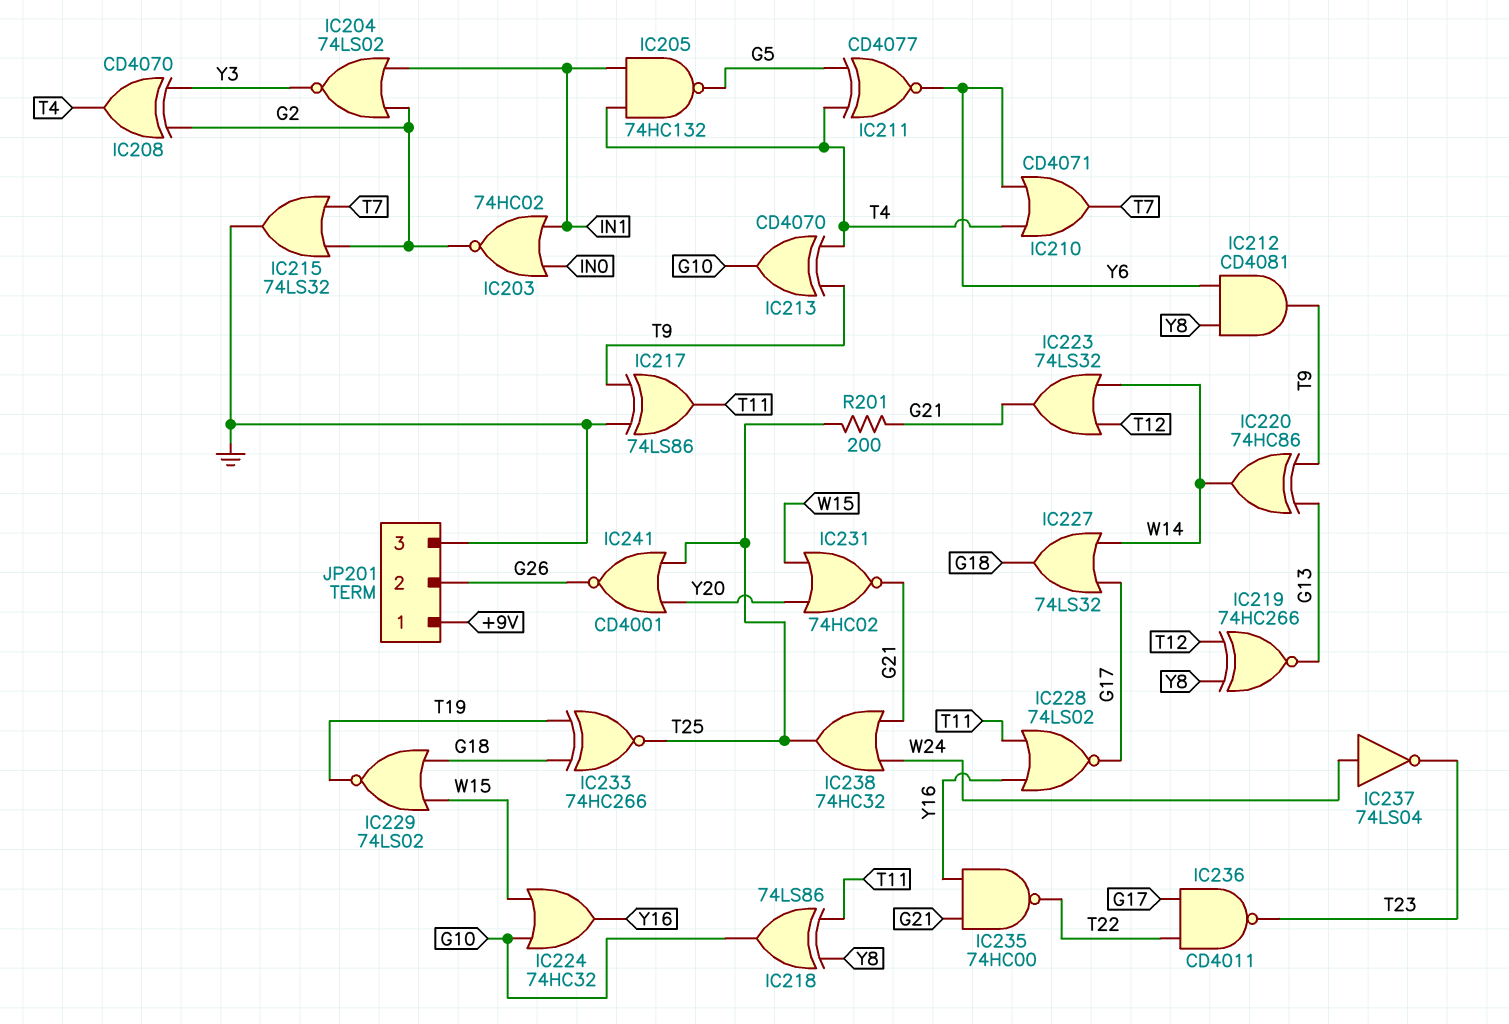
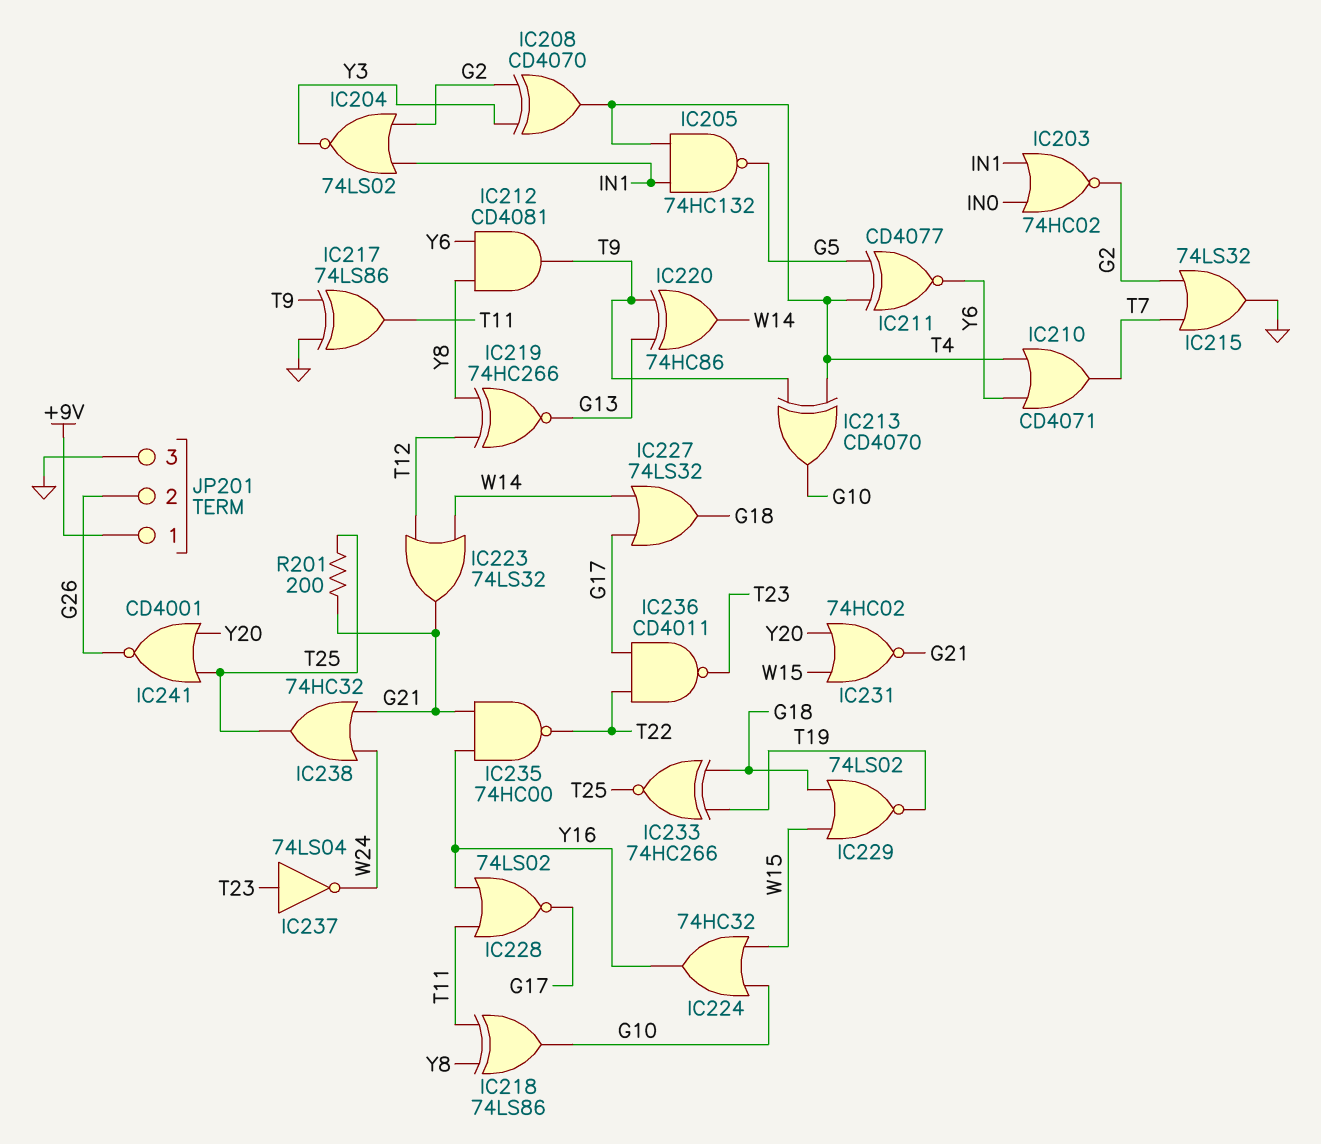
IC237: NOT 74LS04 (in W24, out T23) -> NOT 74LS04 (in T23, out W24)

